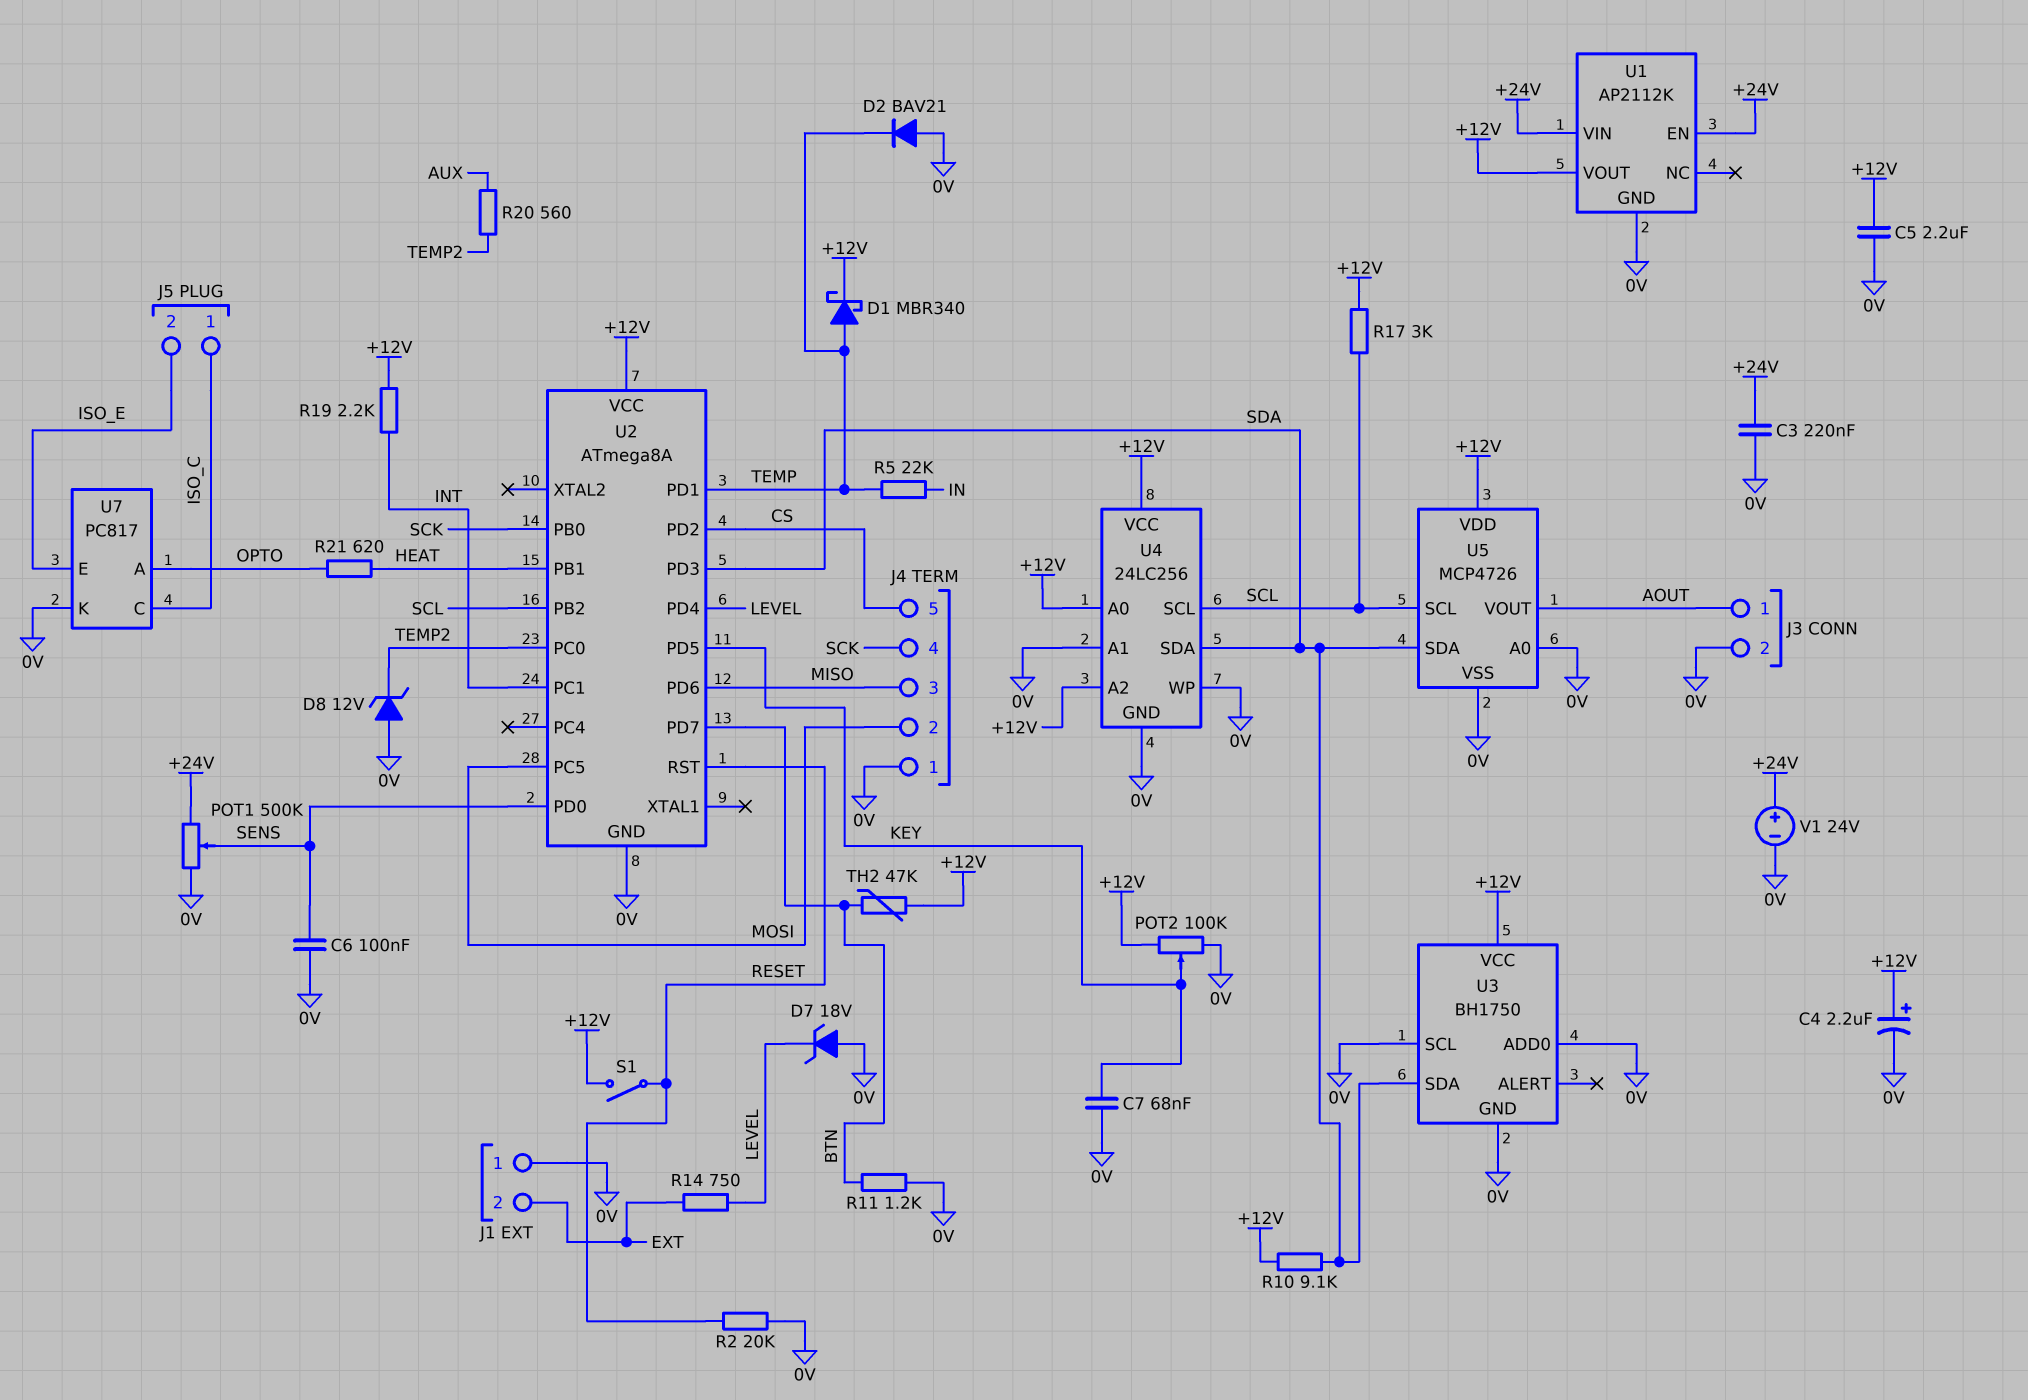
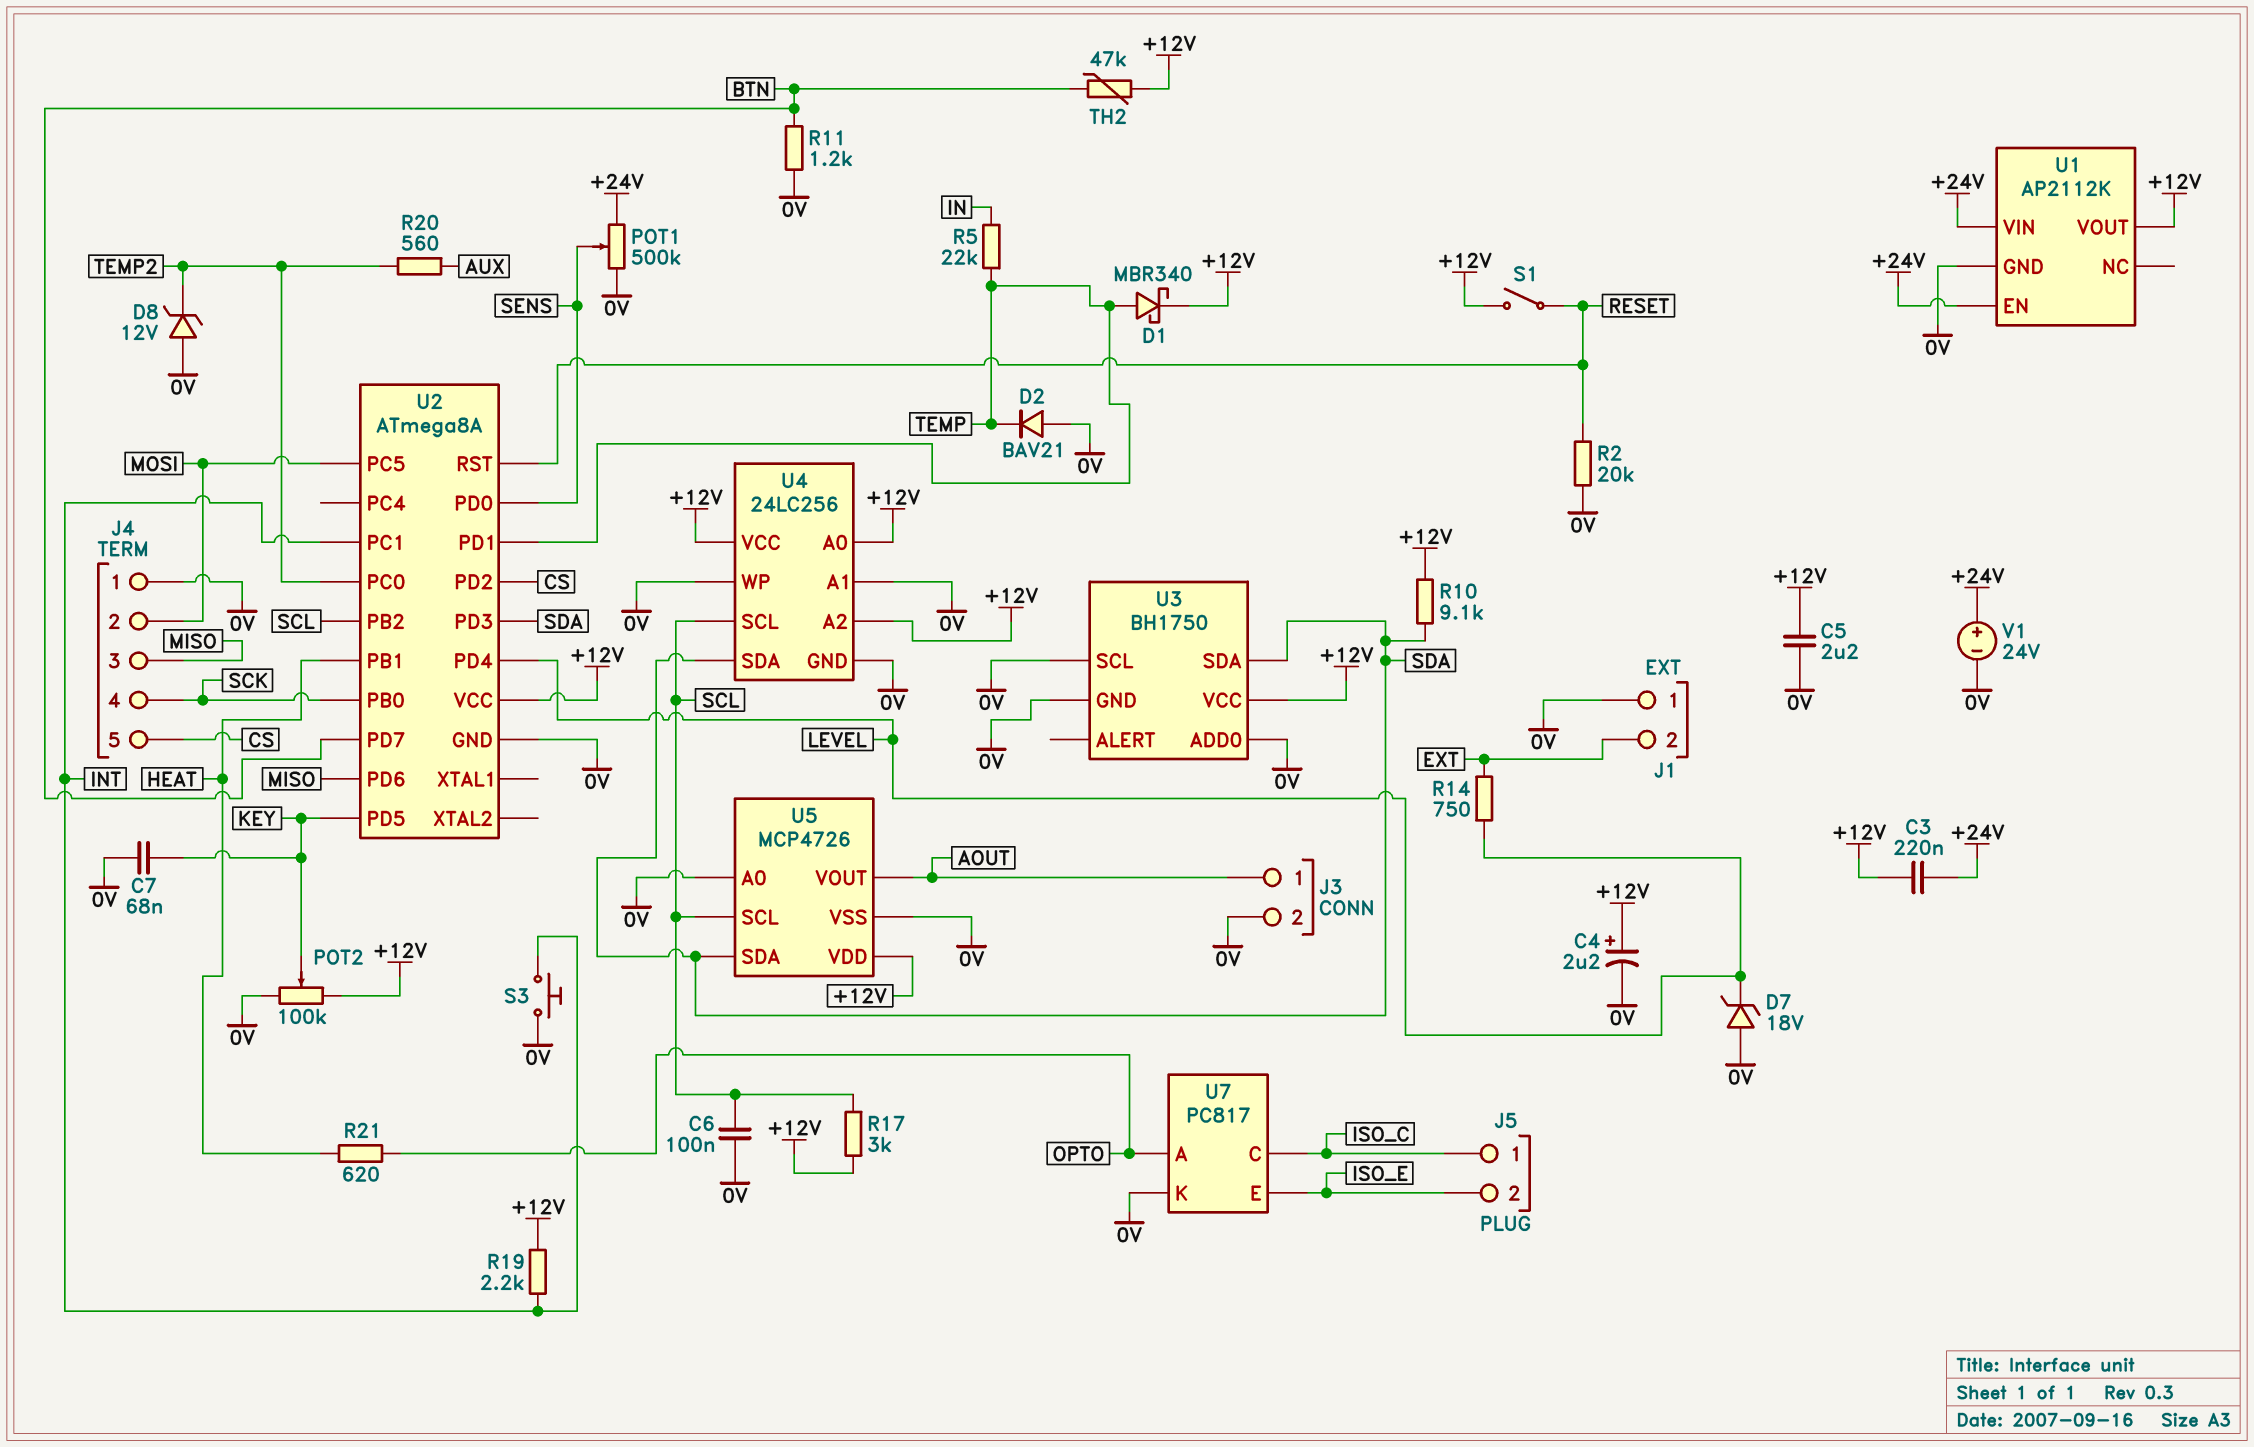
C3: 220nF (+24V, 0V) -> 220nF (+12V, +24V)
C6: 100nF (0V, SENS) -> 100nF (0V, SCL)
S3: none -> button (0V, INT)

